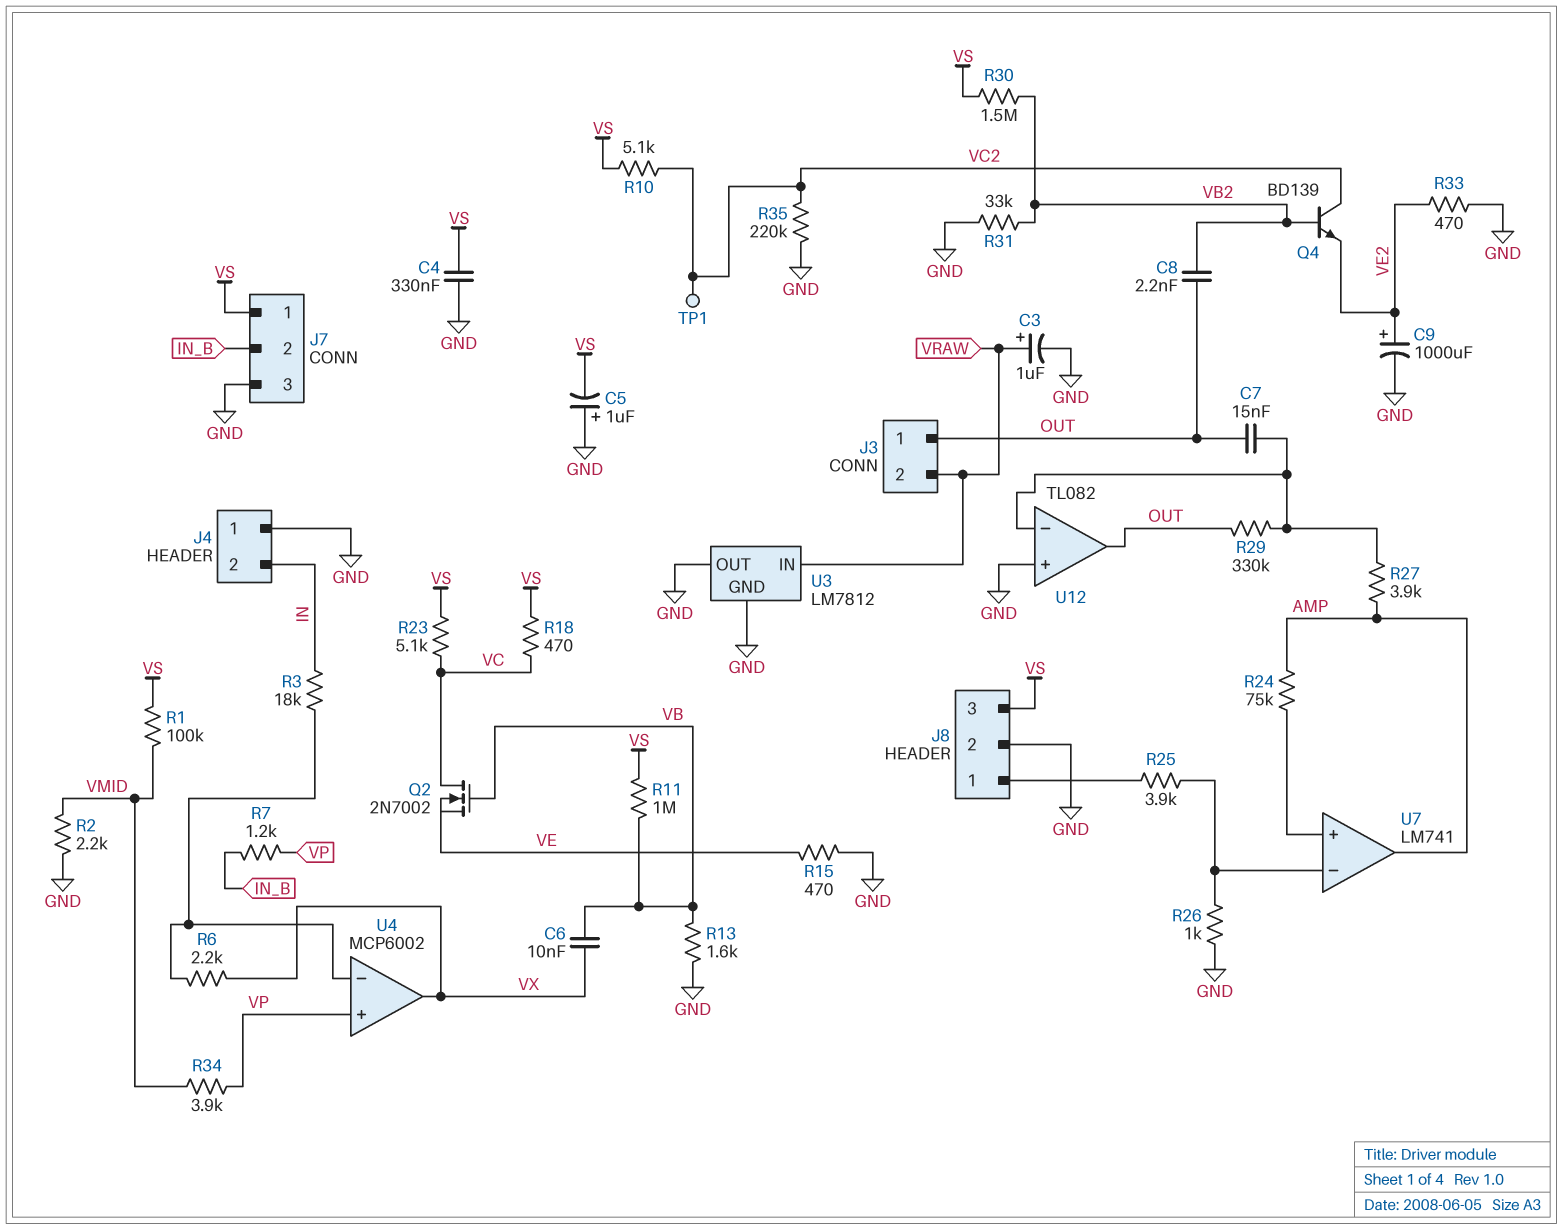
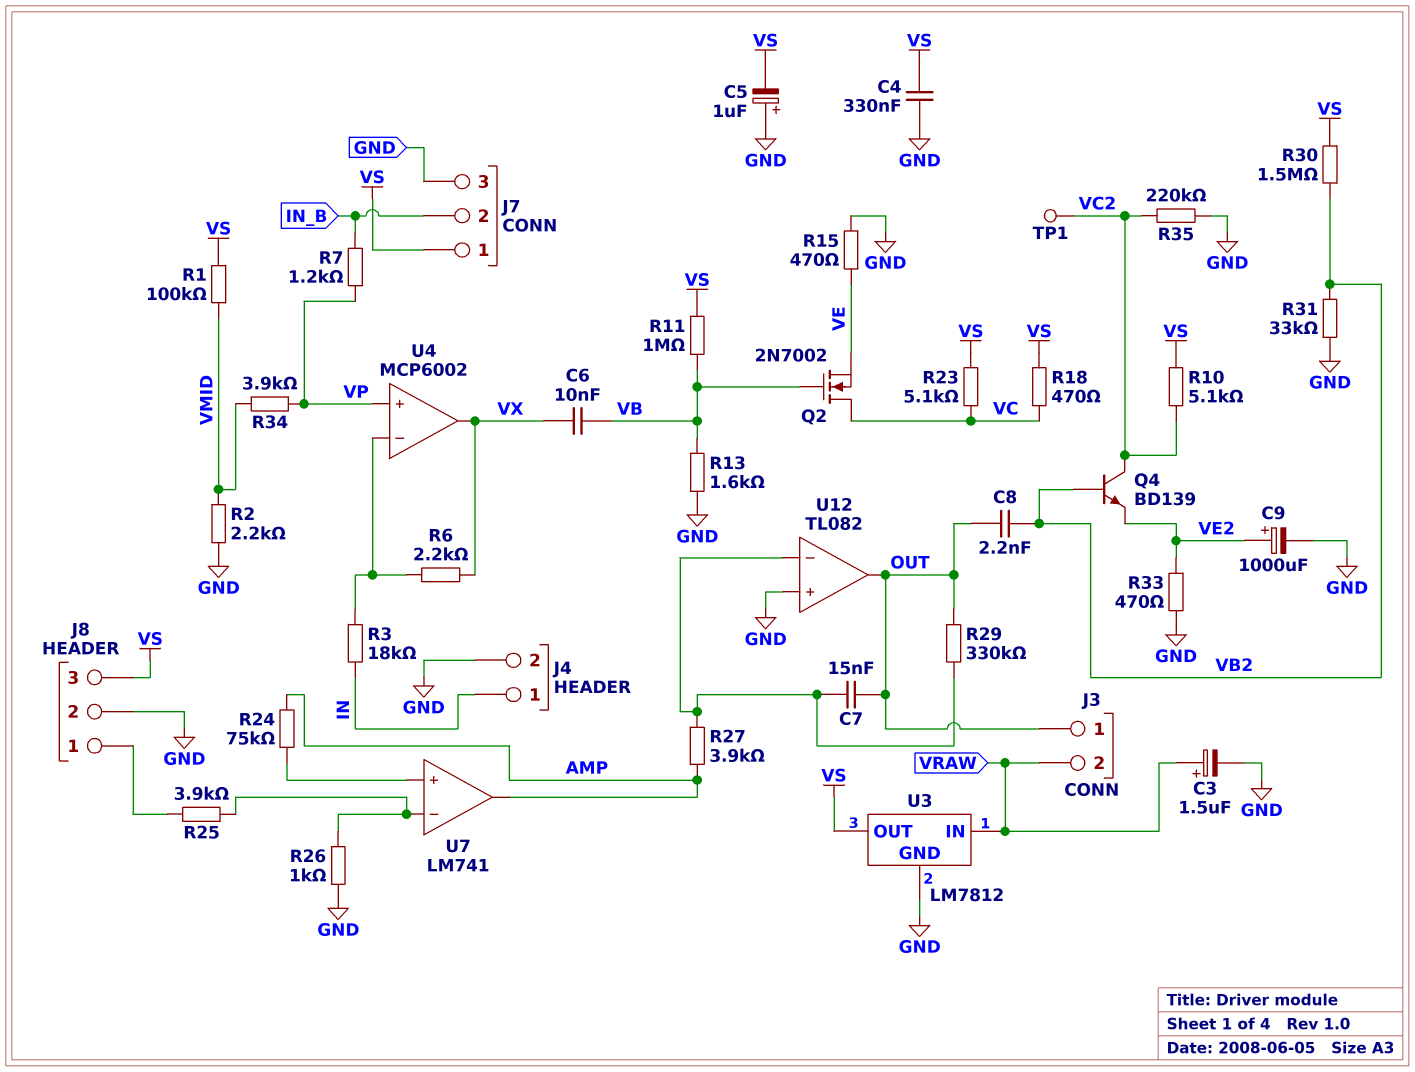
C3: 1uF (plus VRAW, minus GND) -> 1.5uF (plus VRAW, minus GND)
J4 pin 1: GND -> IN
J4 pin 2: IN -> GND
U3 pin OUT: GND -> VS

